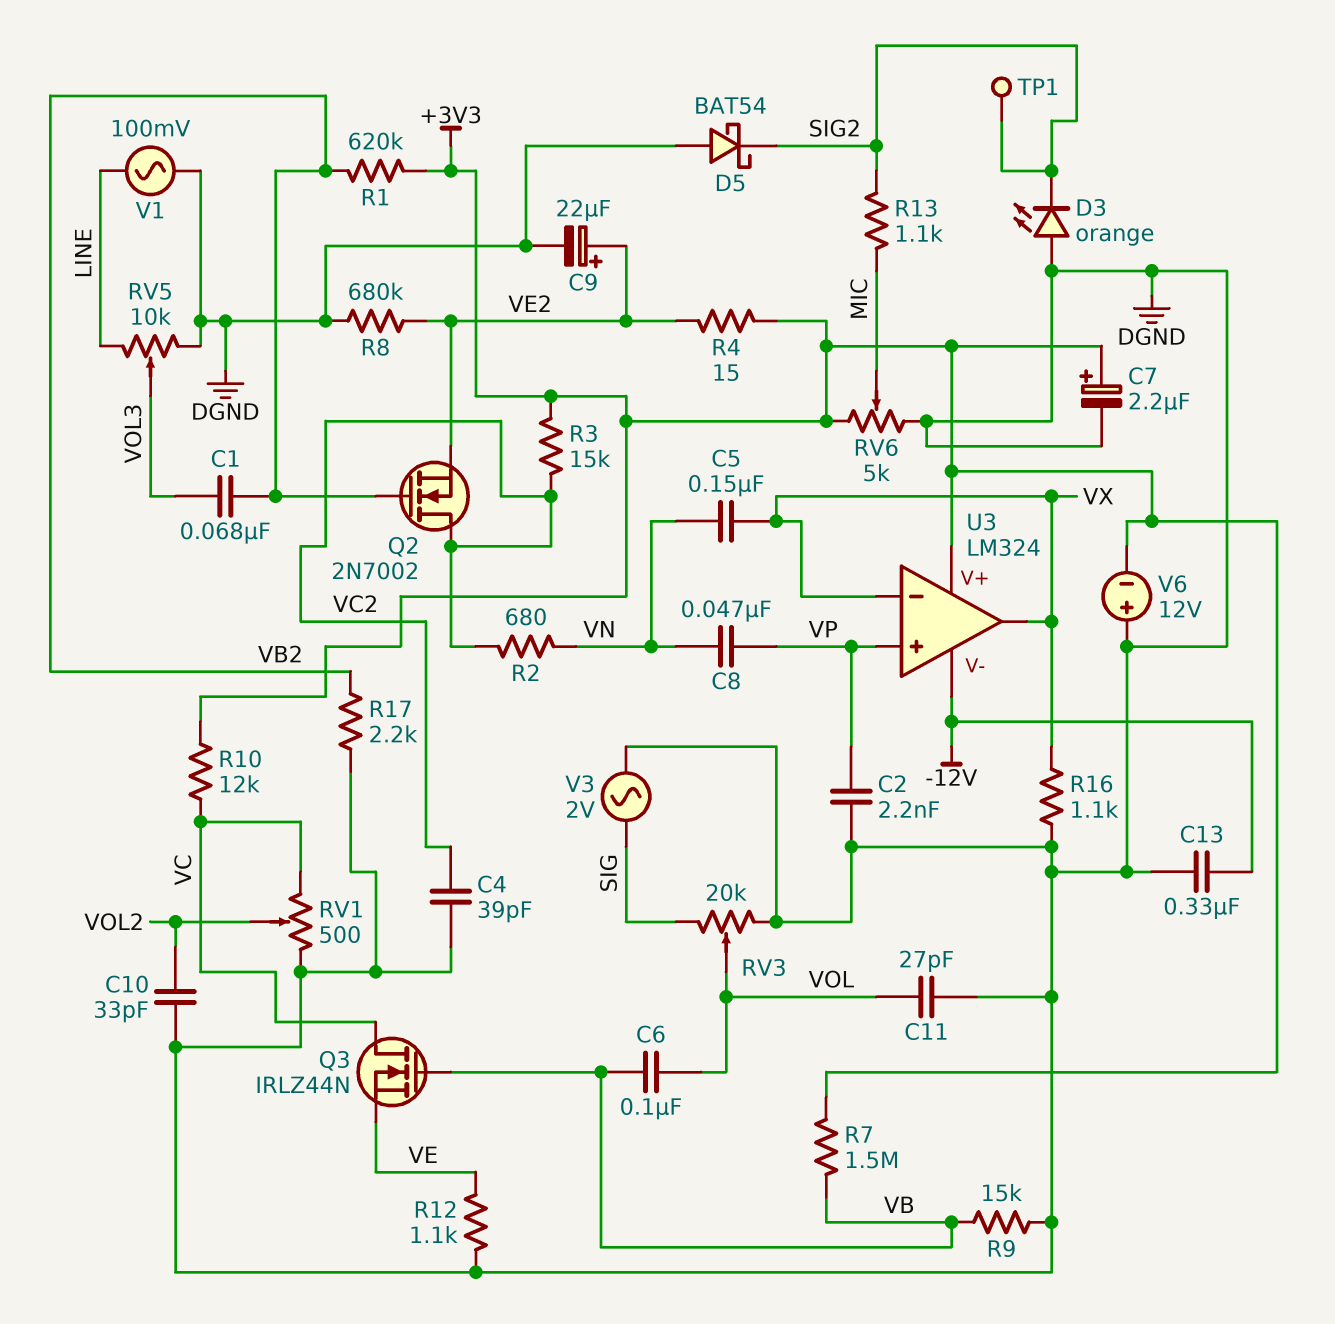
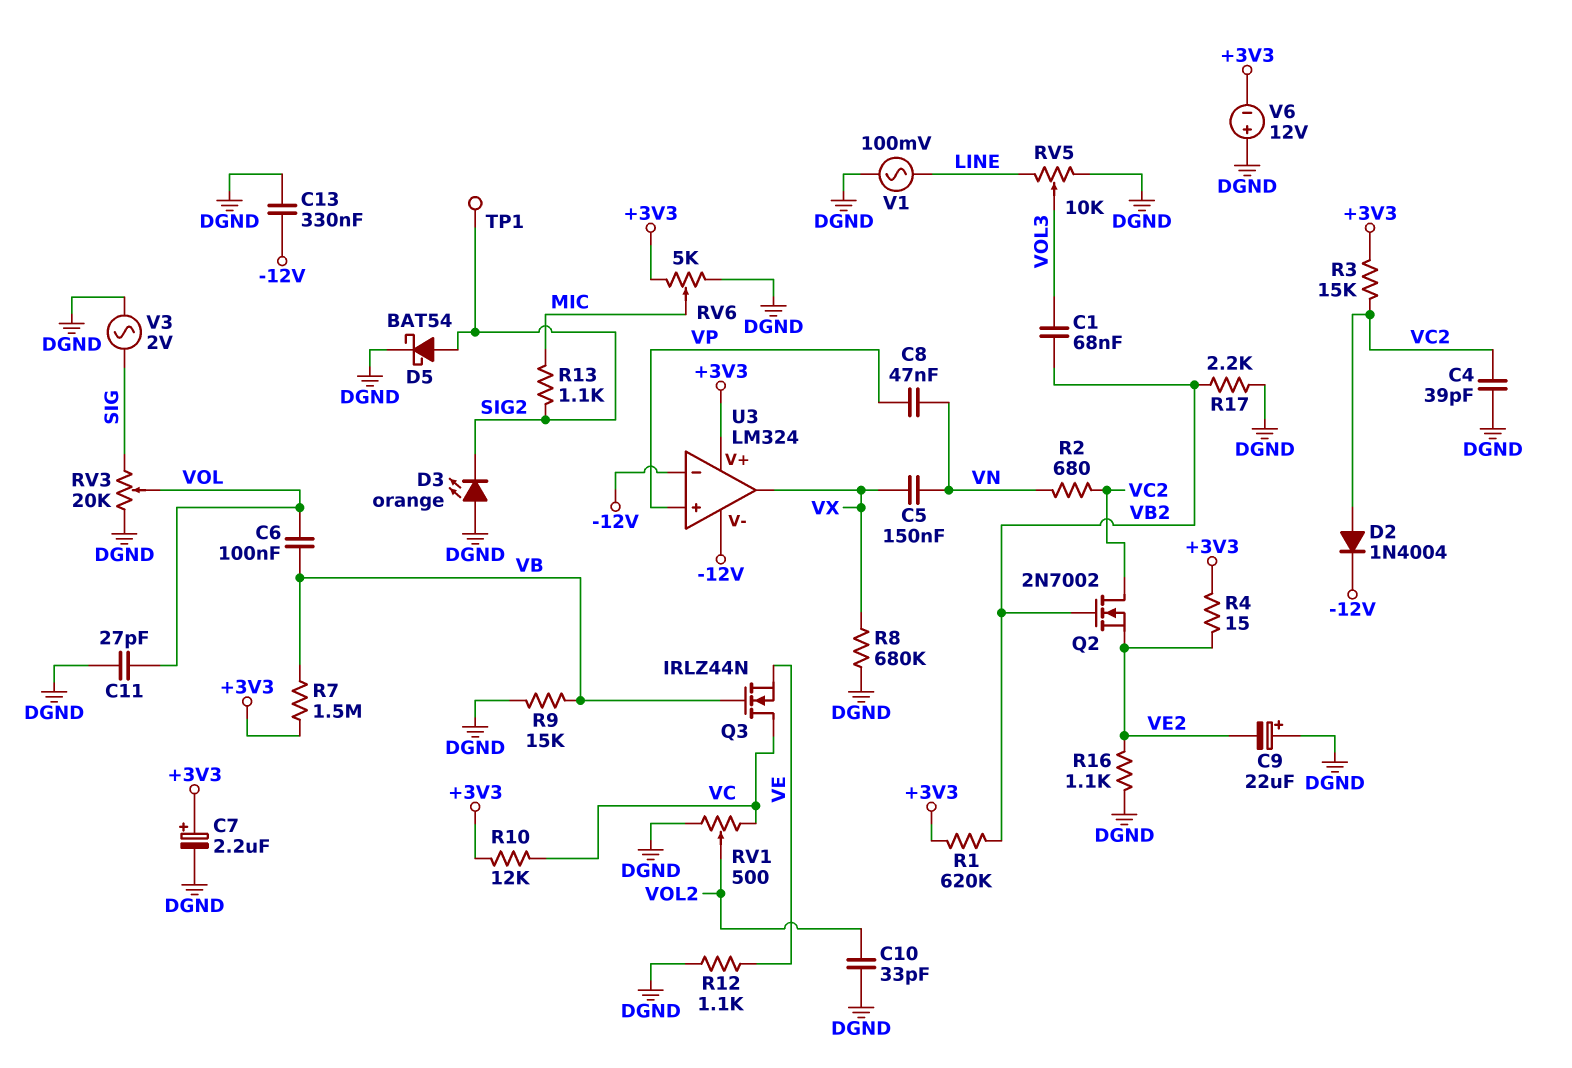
C2: 2.2nF (DGND, VP) -> none
C9: 22uF (plus VE2, minus DGND) -> 22uF (plus DGND, minus VE2)
D2: none -> diode 1N4004 (A VC2, K -12V)
D5: schottky BAT54 (A DGND, K SIG2) -> schottky BAT54 (A SIG2, K DGND)
R8: 680k (DGND, VE2) -> 680k (DGND, VX)
R16: 1.1k (DGND, VX) -> 1.1k (DGND, VE2)
U3 pin in-: VX -> -12V

